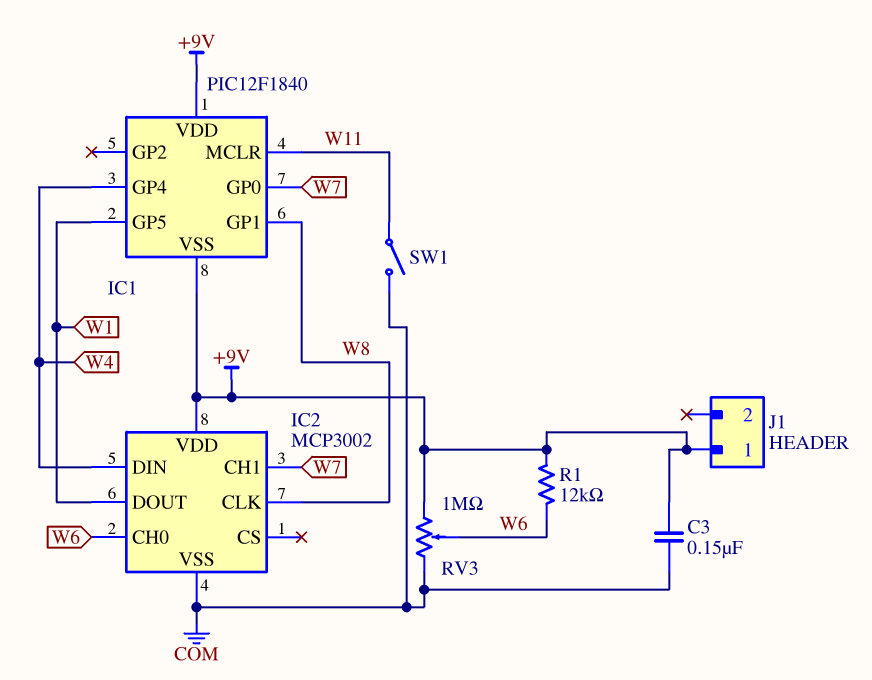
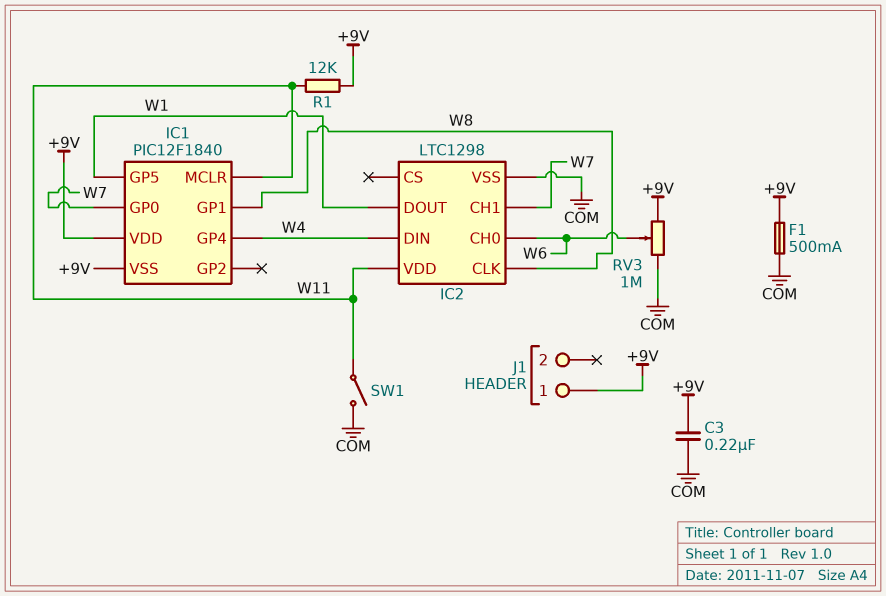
C3: 150nF (+9V, COM) -> 220nF (+9V, COM)
F1: none -> 500mA (+9V, COM)
IC2: MCP3002 -> LTC1298
IC2 pin VDD: +9V -> W11
R1: 12k (+9V, W6) -> 12k (+9V, W11)

